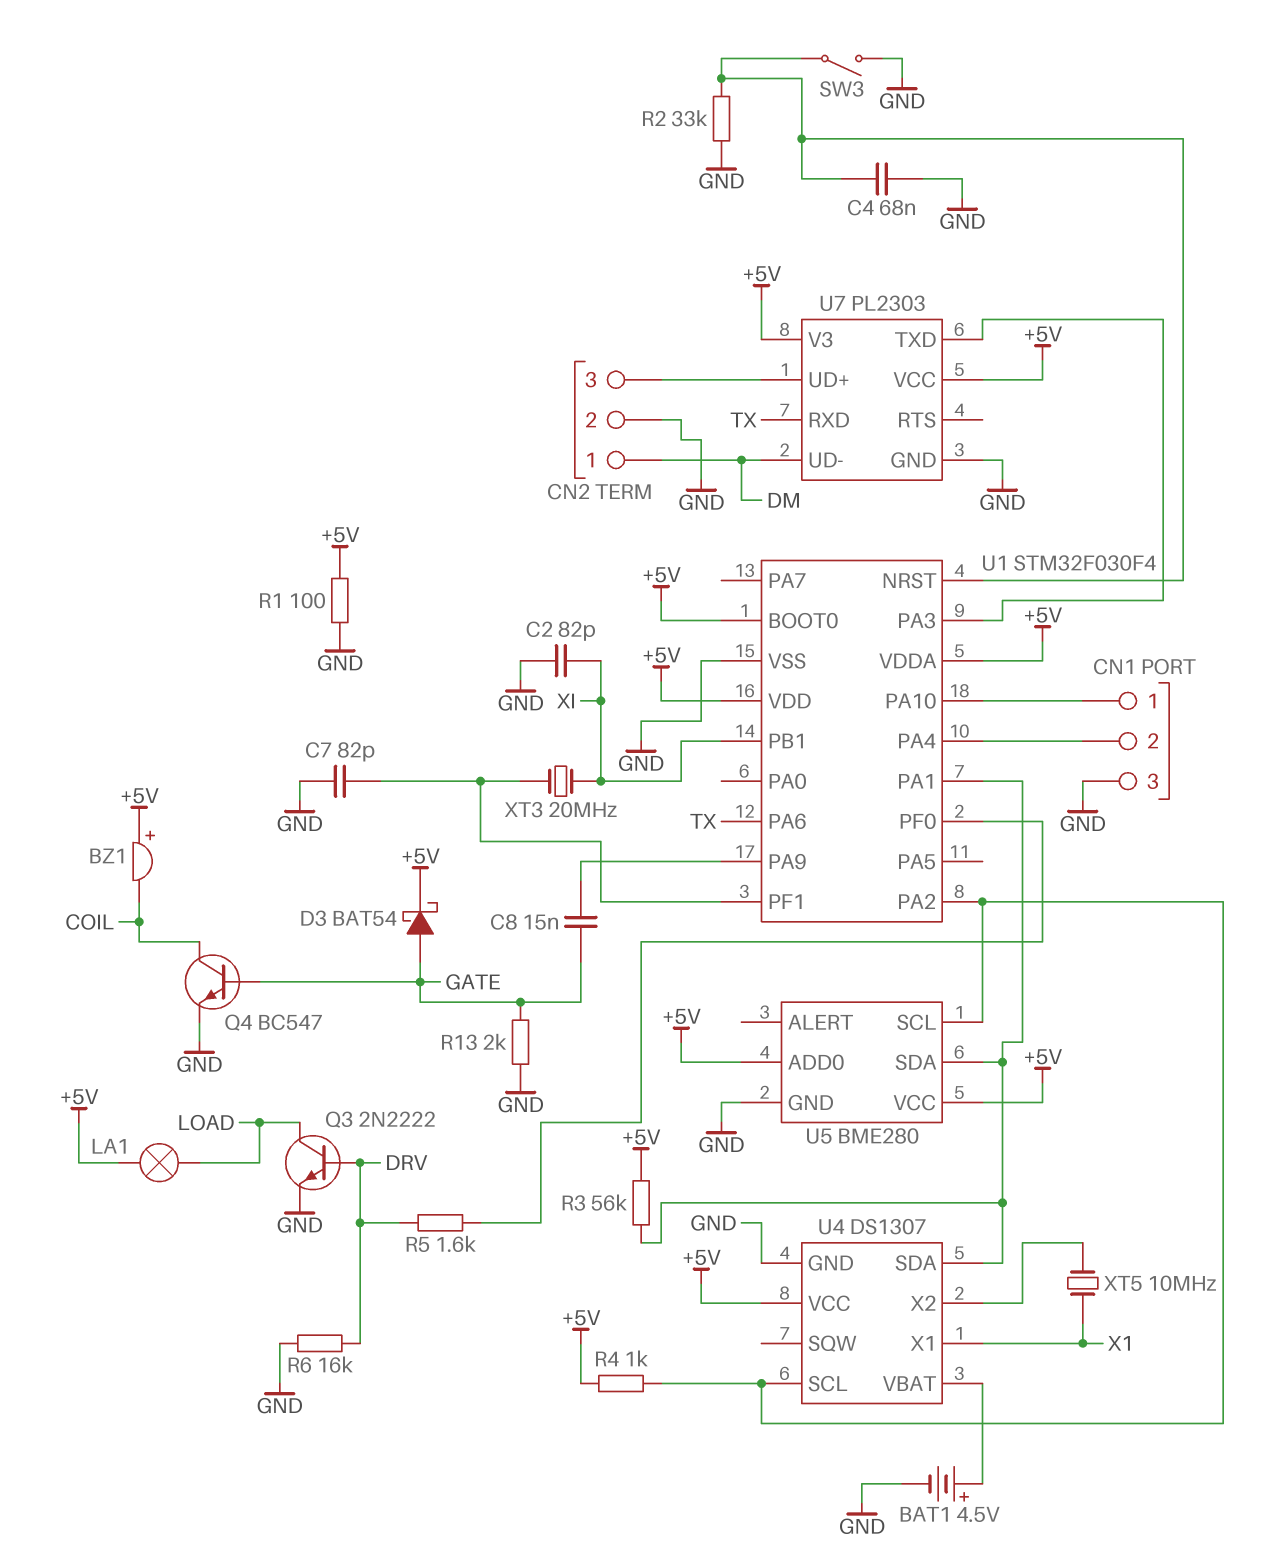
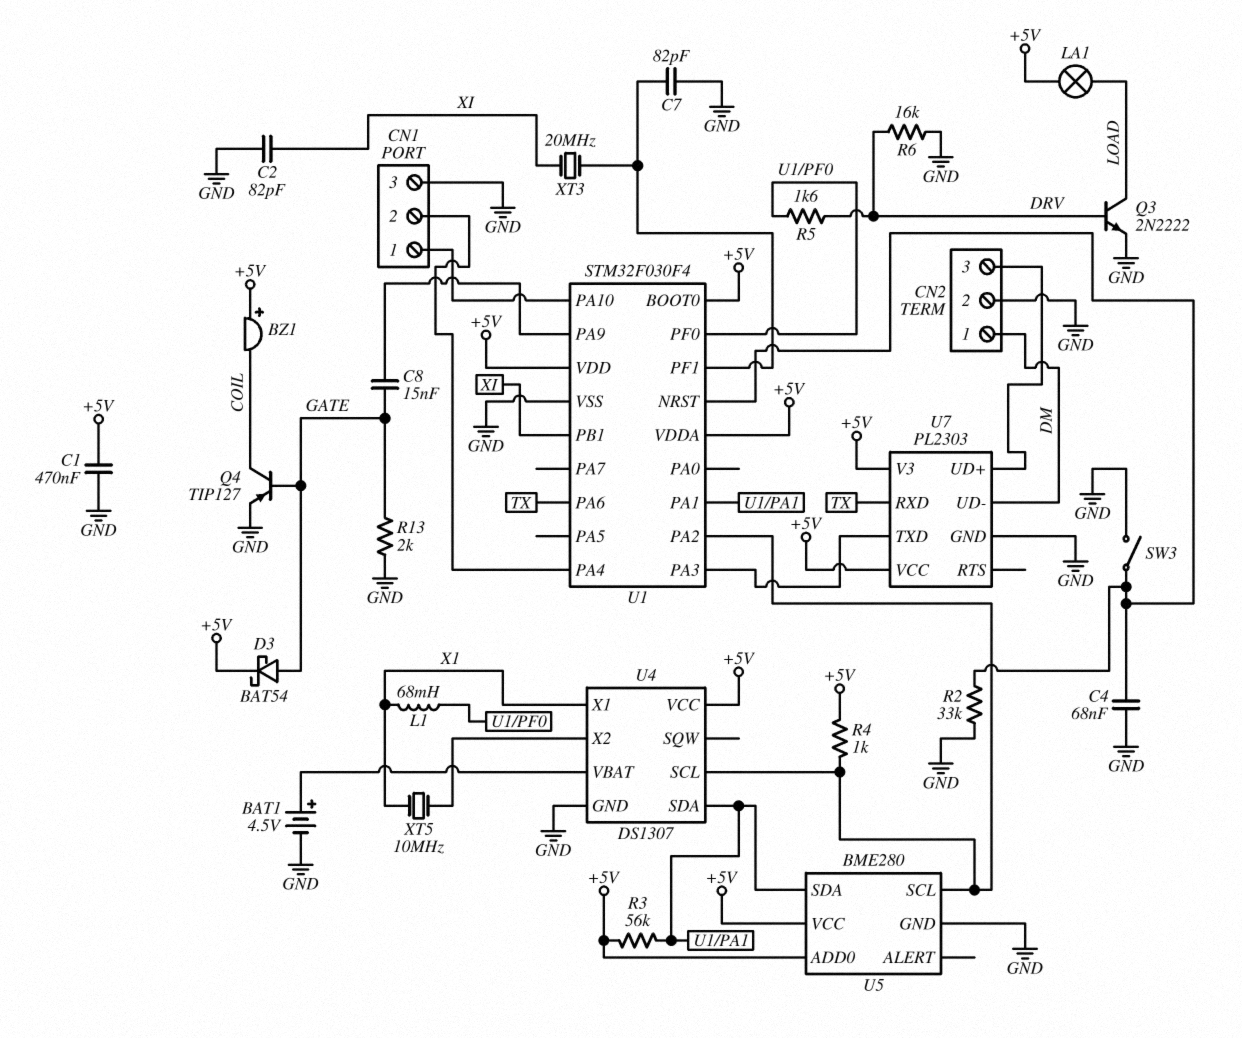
C1: none -> 470nF (+5V, GND)
L1: none -> 68mH (U1/PF0, X1)
Q4: NPN BC547 (B GATE, C COIL, E GND) -> PNP TIP127 (B GATE, C COIL, E GND)
R1: 100 (+5V, GND) -> none

